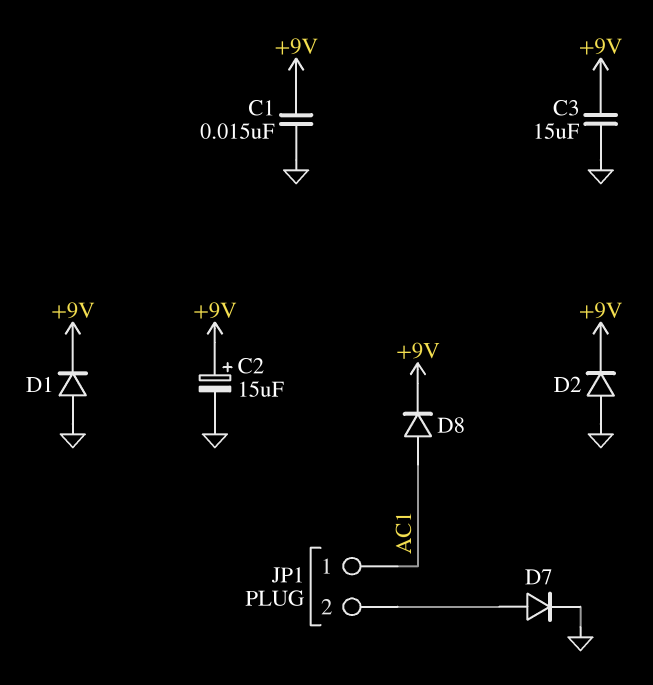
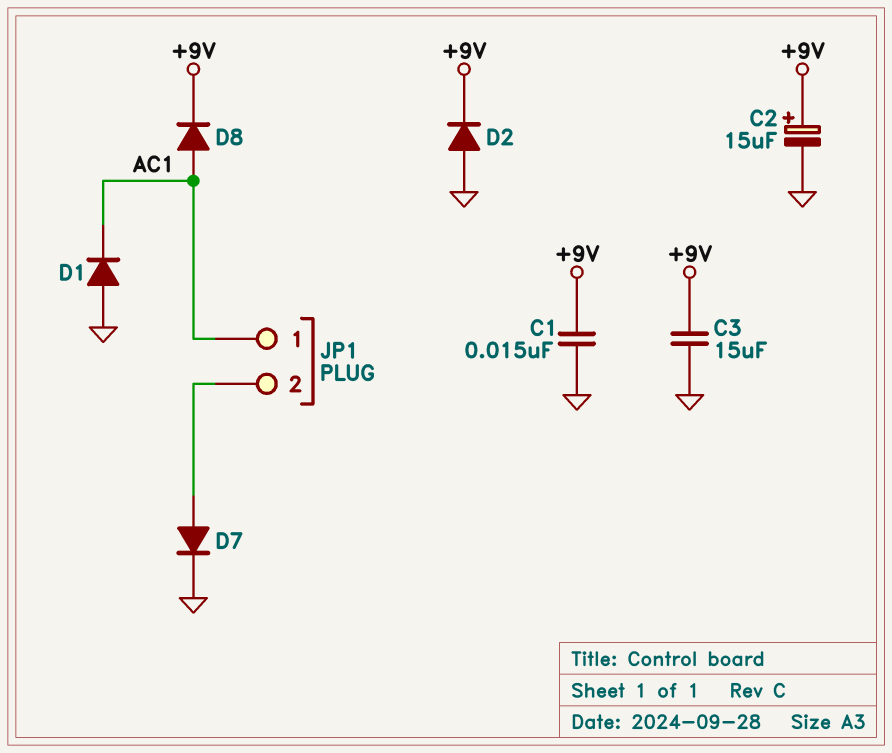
D1: diode (A GND, K +9V) -> diode (A GND, K AC1)

